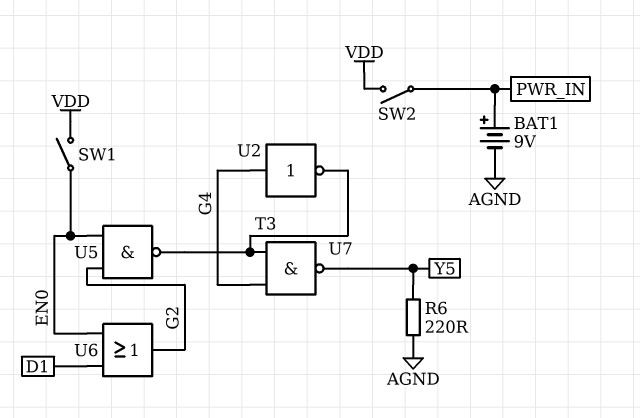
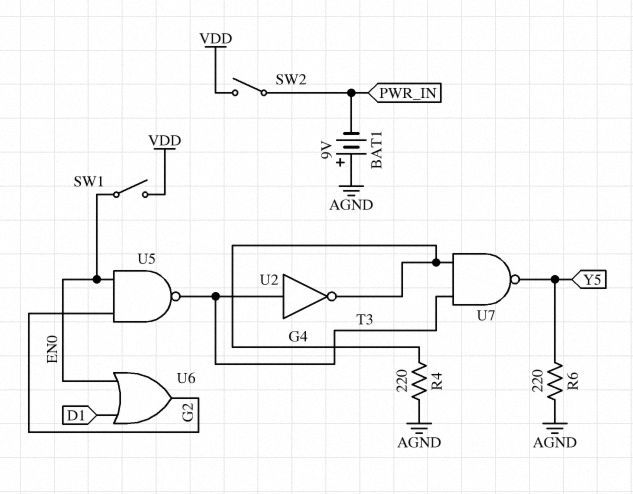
BAT1: 9V (plus PWR_IN, minus AGND) -> 9V (plus AGND, minus PWR_IN)
R4: none -> 220 (AGND, G4)
U2: NOT (in G4, out T3) -> NOT (in T3, out G4)

